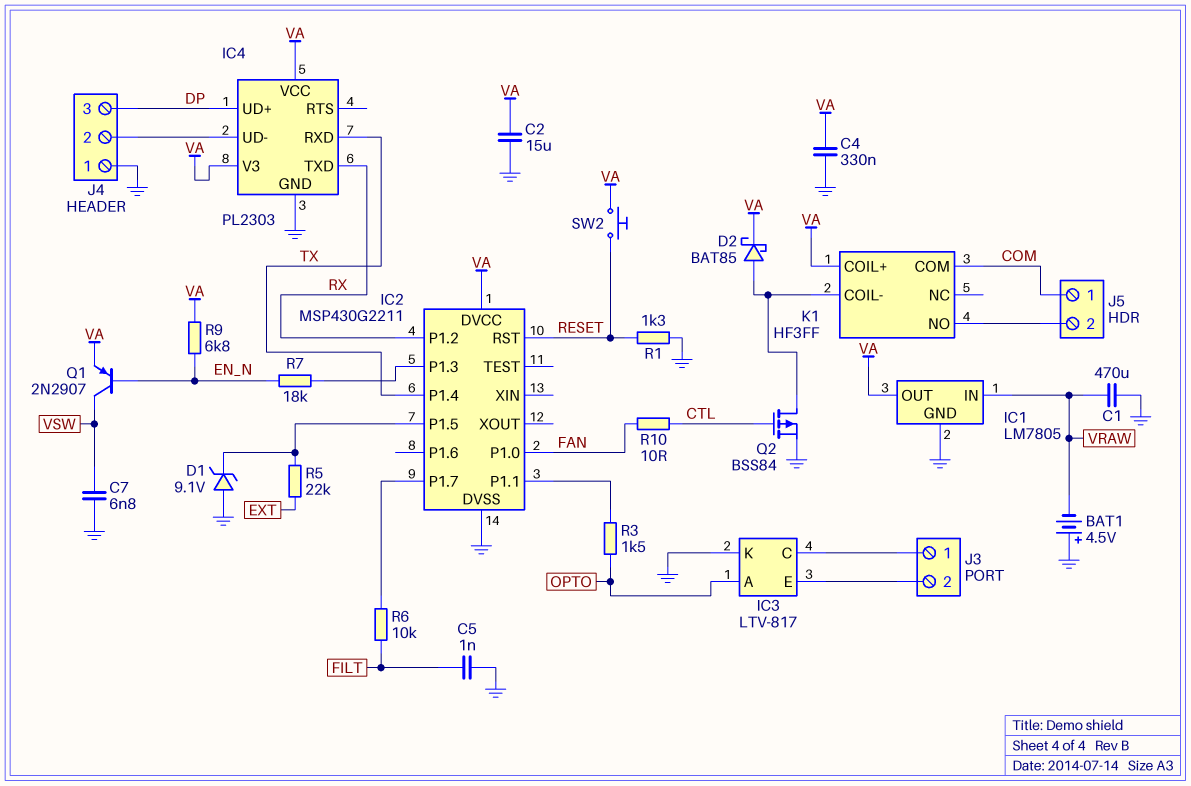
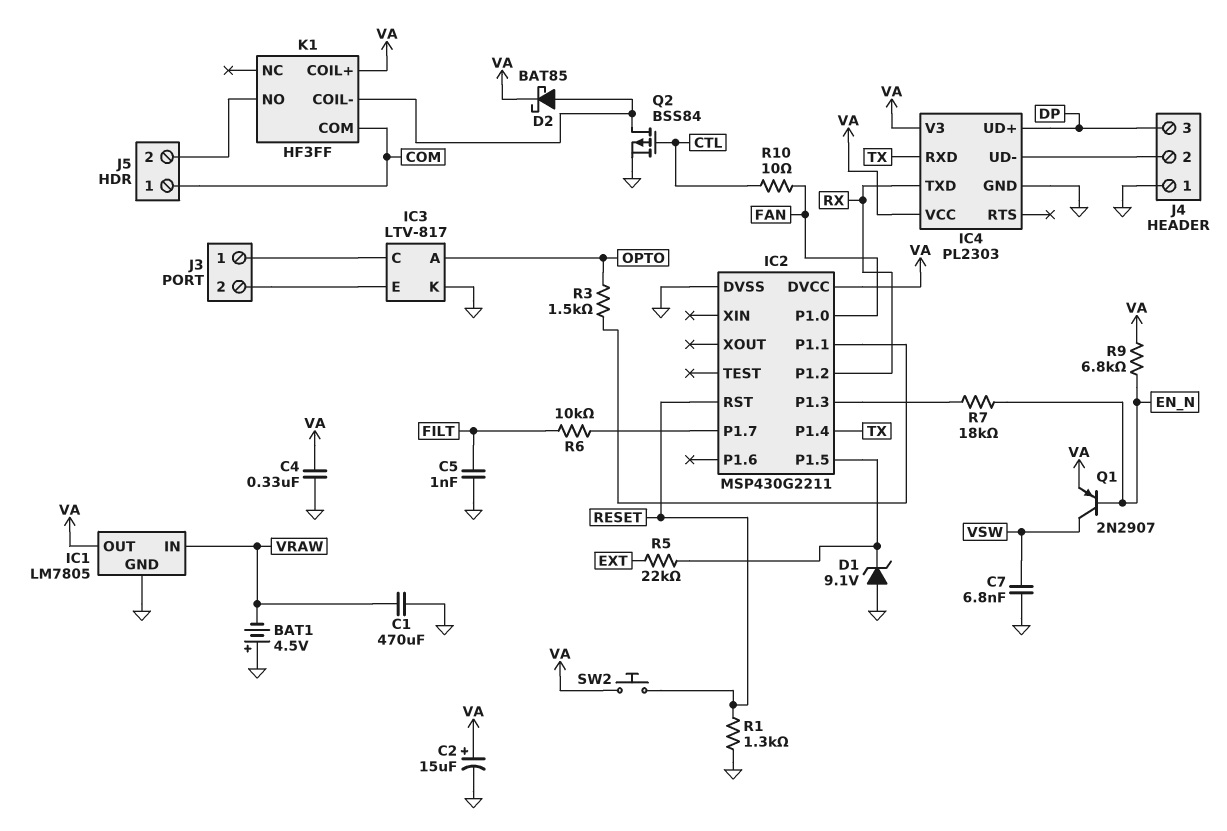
C2: 15uF (GND, VA) -> 15uF (plus VA, minus GND)

